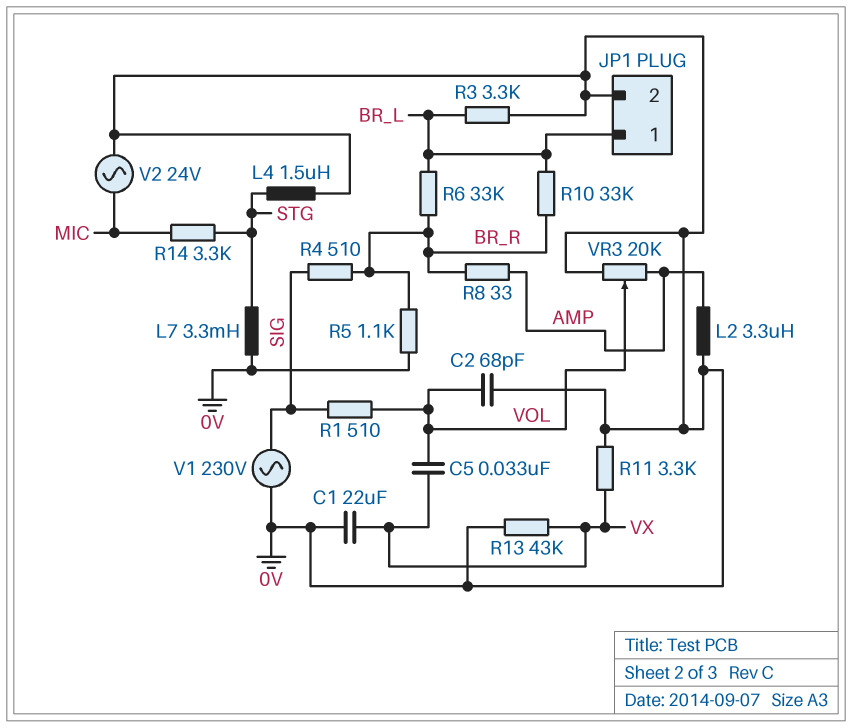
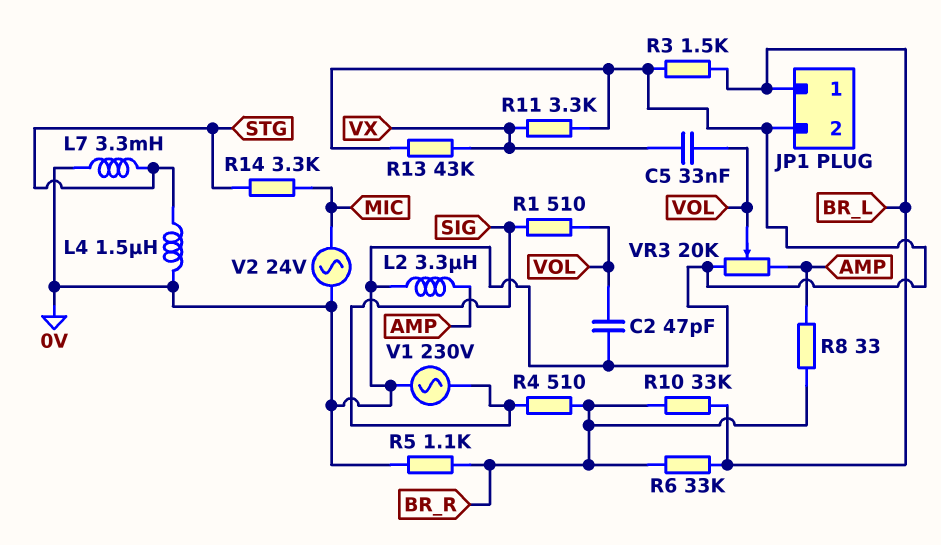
C1: 22uF (0V, VX) -> none
C2: 68pF (0V, VOL) -> 47pF (0V, VOL)
R3: 3.3k (0V, BR_L) -> 1.5k (0V, BR_L)

